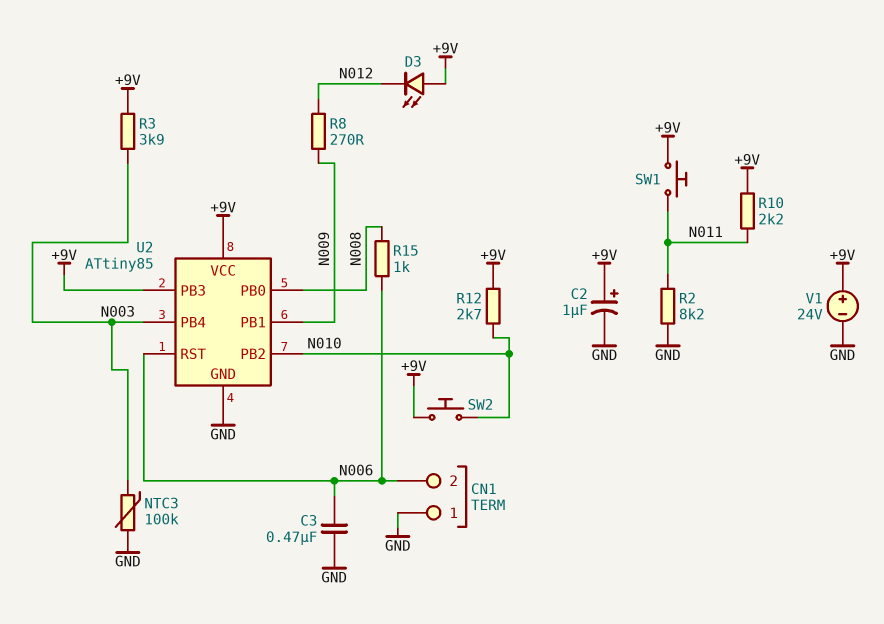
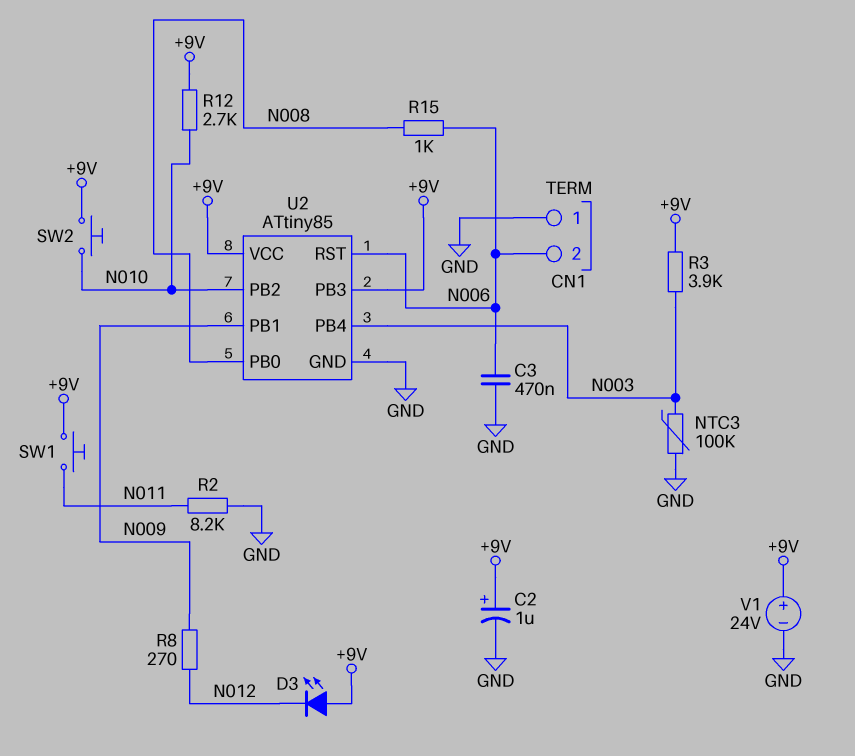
R10: 2.2k (+9V, N011) -> none

